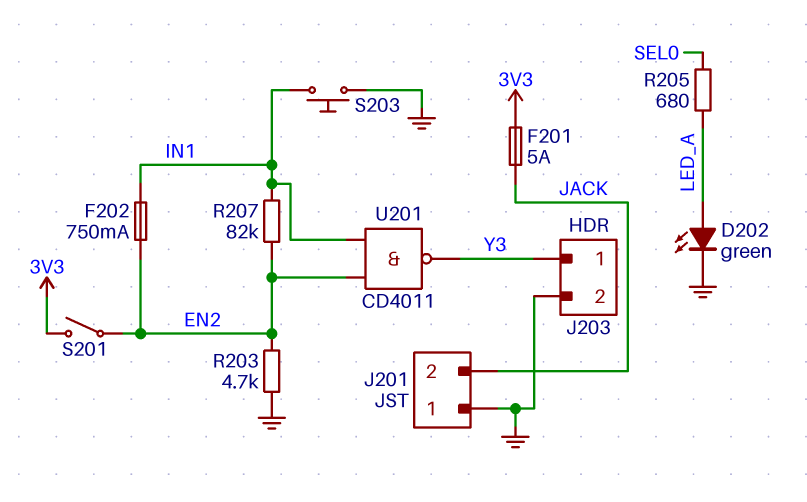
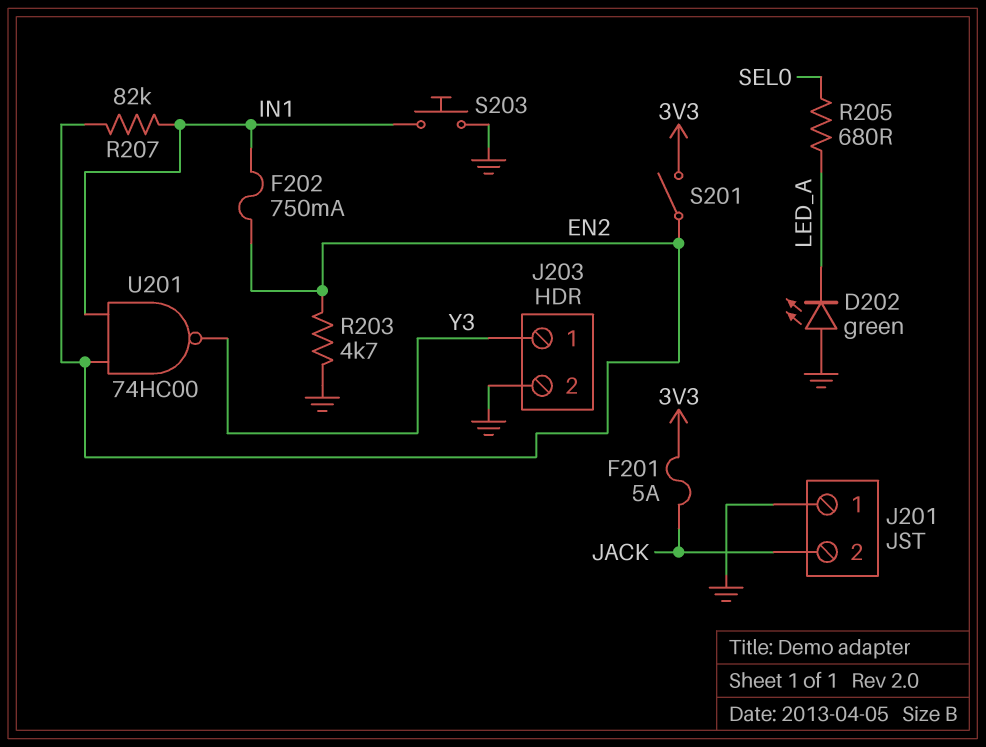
D202: LED green (A LED_A, K GND) -> LED green (A GND, K LED_A)
U201: NAND CD4011 (in EN2, in IN1, out Y3) -> NAND 74HC00 (in EN2, in IN1, out Y3)

